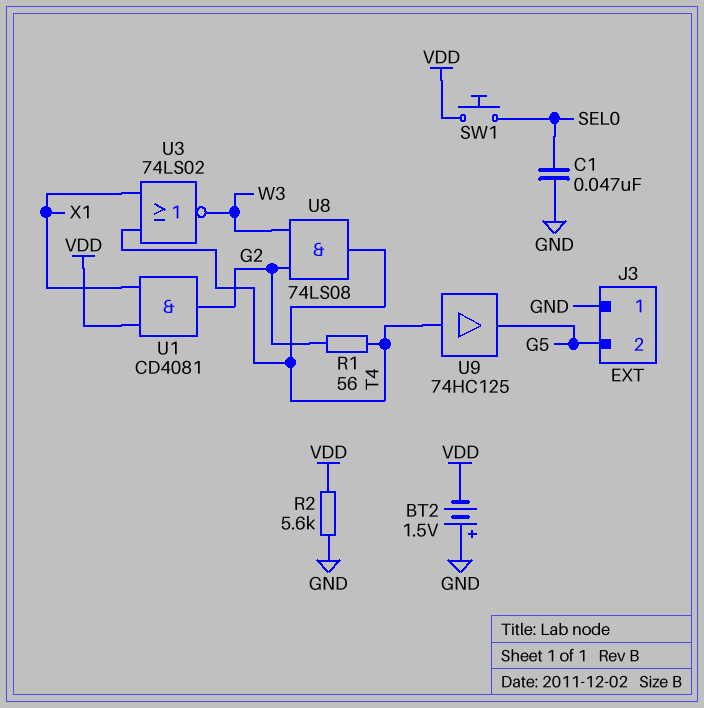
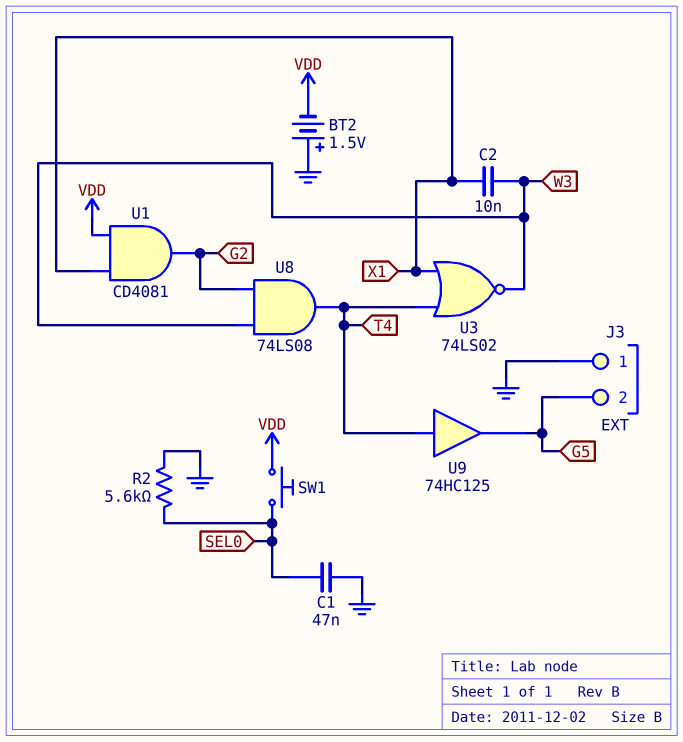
C2: none -> 10nF (W3, X1)
R1: 56 (G2, T4) -> none
R2: 5.6k (GND, VDD) -> 5.6k (GND, SEL0)

